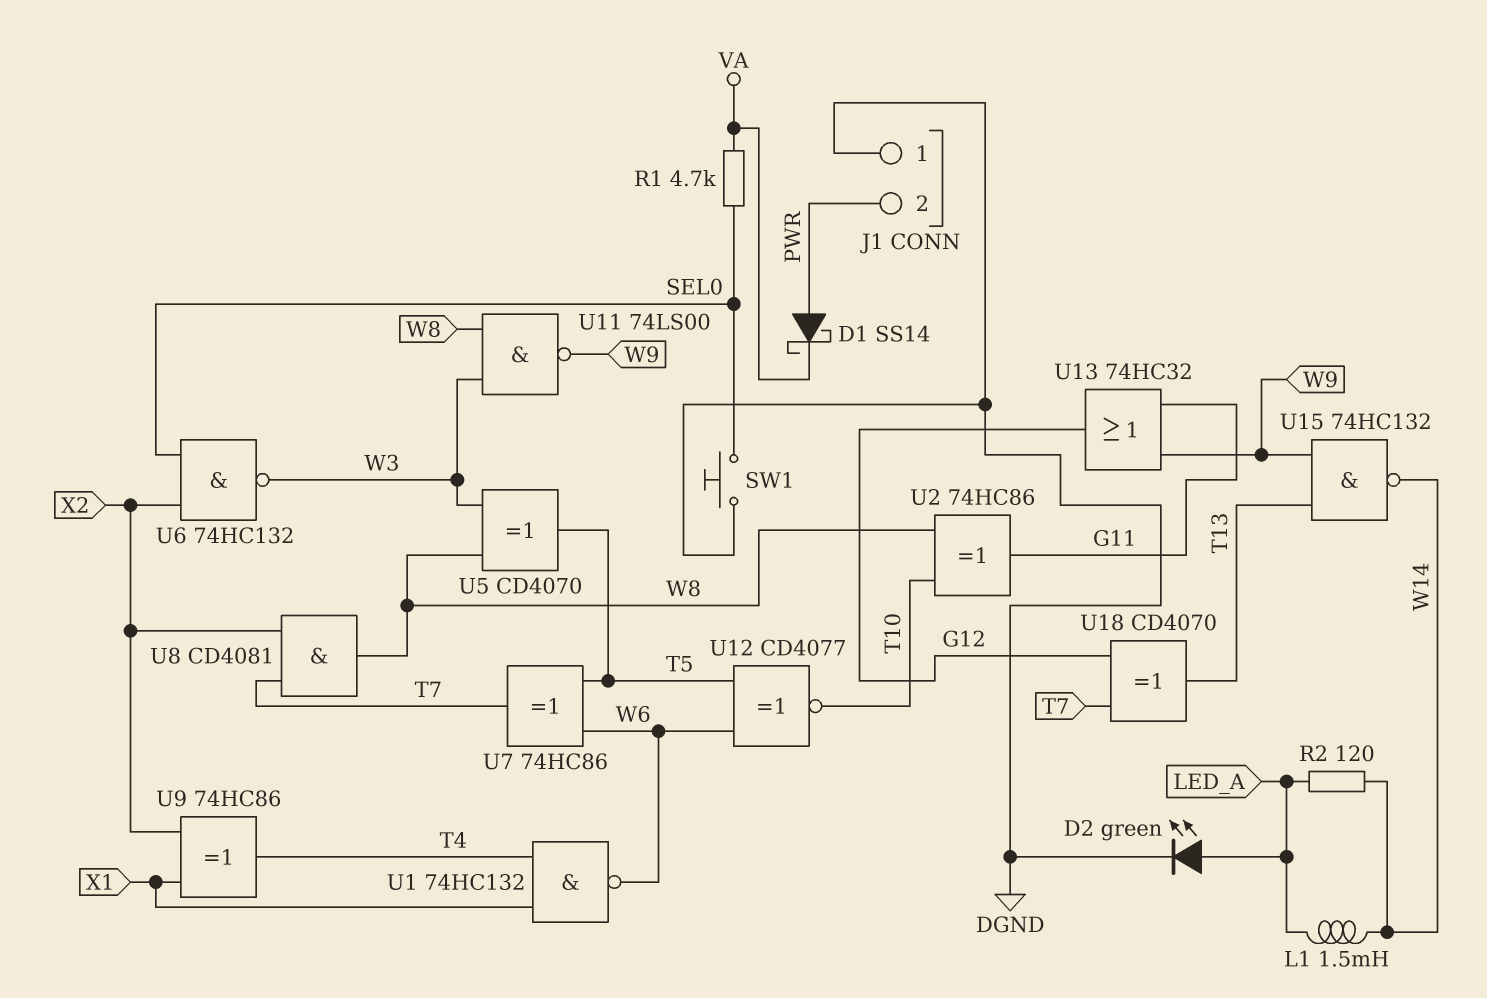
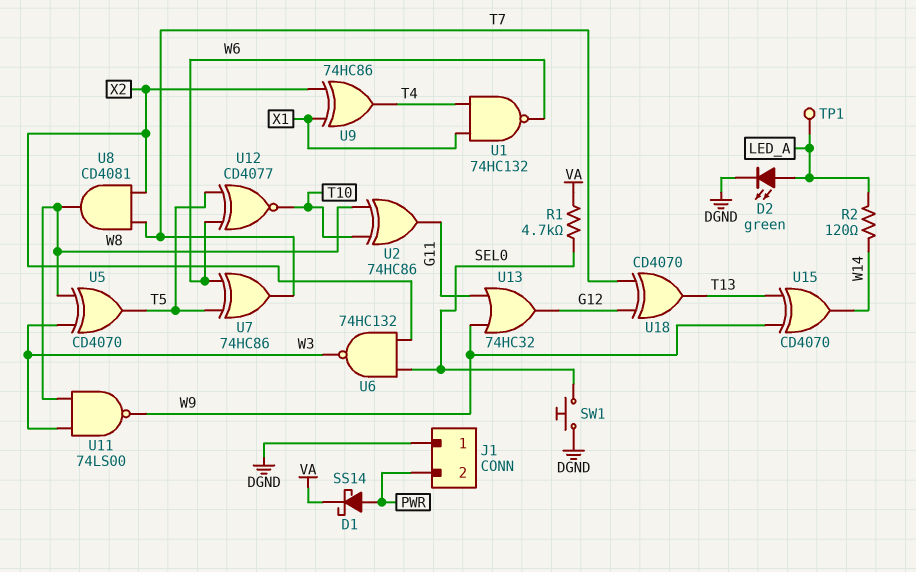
L1: 1.5mH (LED_A, W14) -> none
TP1: none -> test point (LED_A)
U15: NAND 74HC132 (in T13, in W9, out W14) -> XOR CD4070 (in T13, in W9, out W14)

